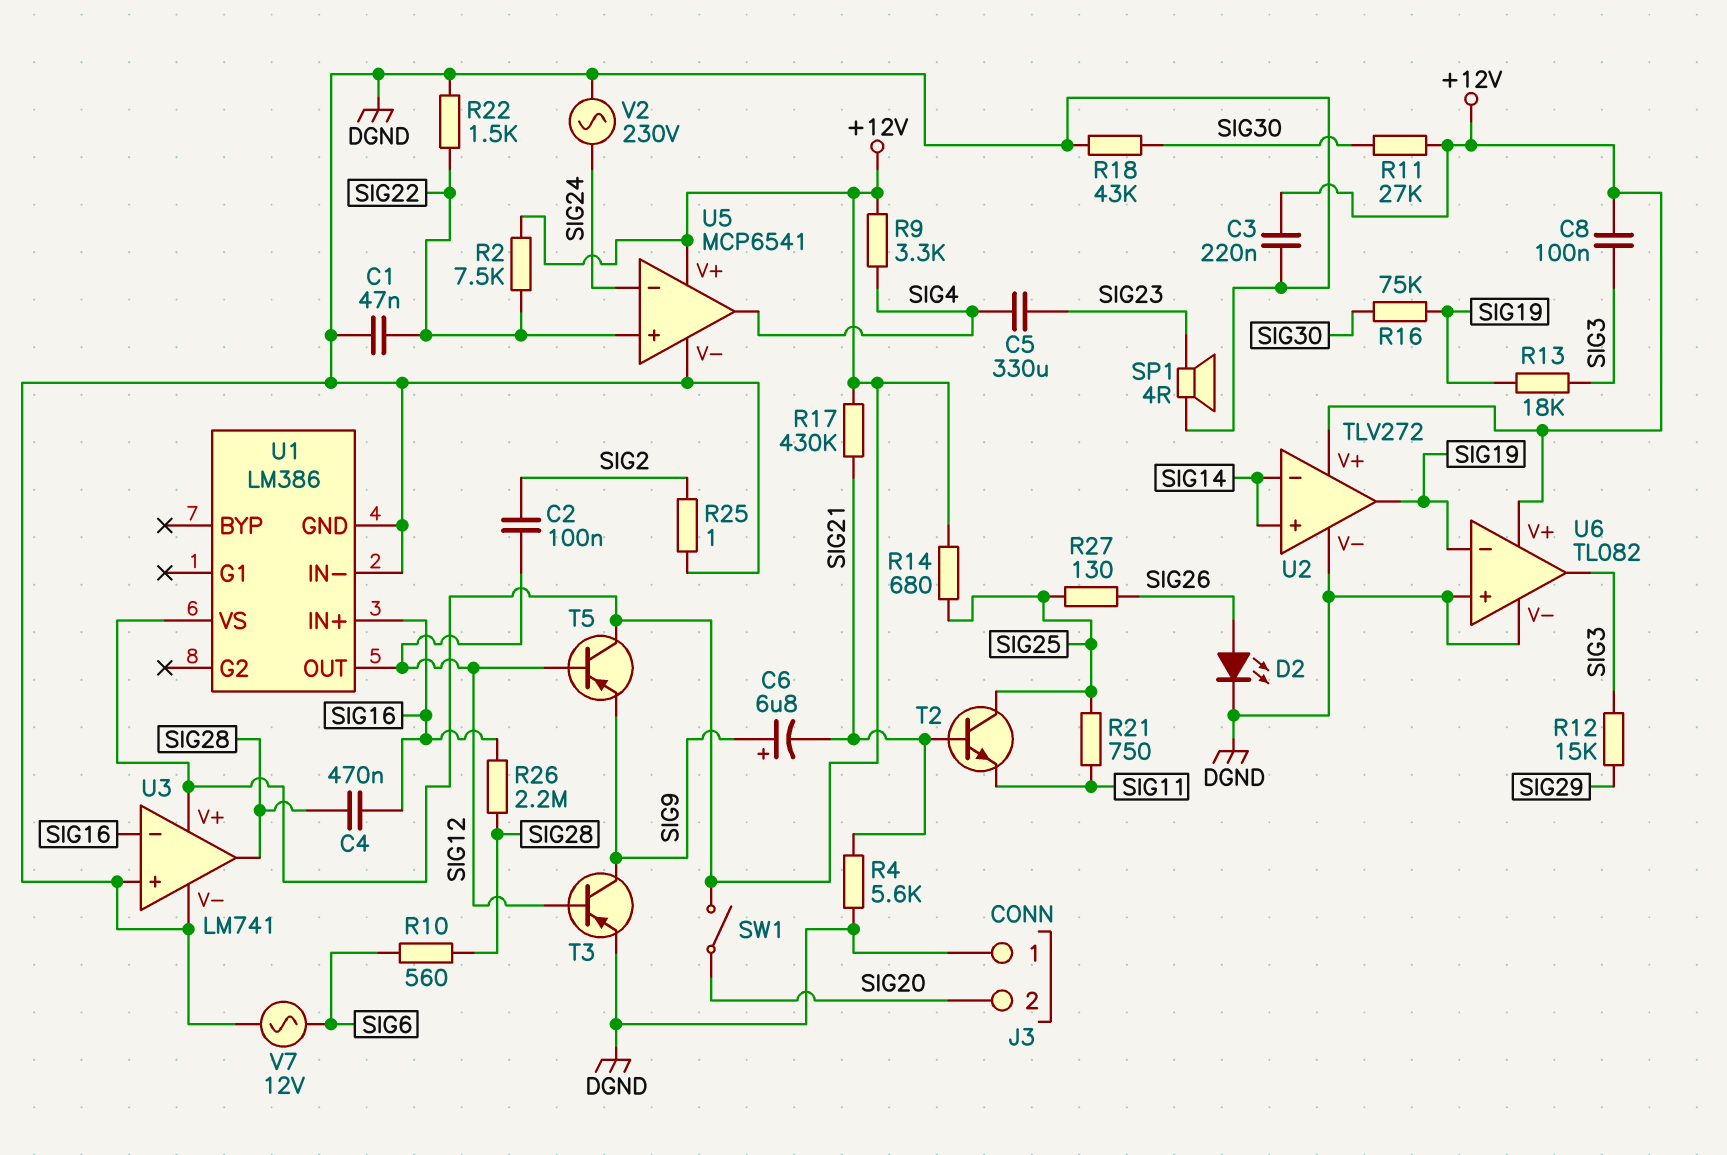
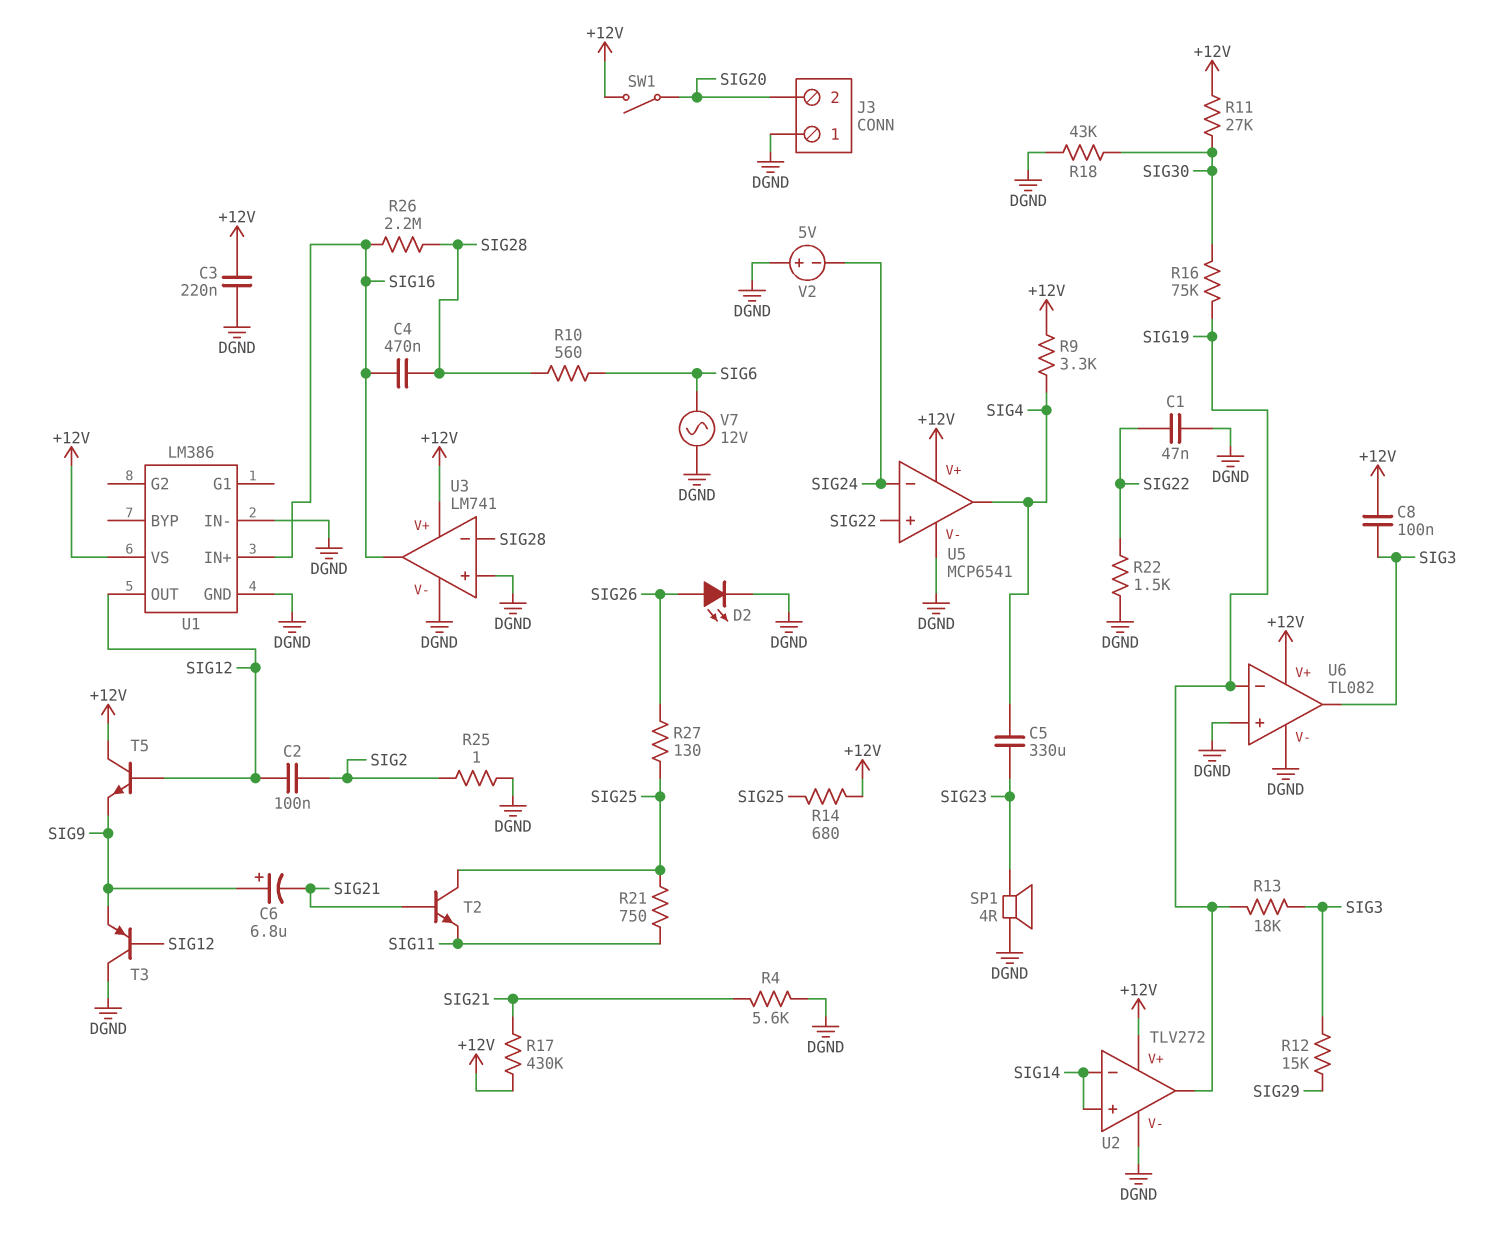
R2: 7.5k (+12V, SIG22) -> none
T3: PNP (B SIG12, C SIG9, E DGND) -> PNP (B SIG12, C DGND, E SIG9)
T5: PNP (B SIG12, C +12V, E SIG9) -> NPN (B SIG12, C +12V, E SIG9)
U3 pin in-: SIG16 -> SIG28
U3 pin out: SIG28 -> SIG16
V2: AC 230V (DGND, SIG24) -> 5V (plus DGND, minus SIG24)

